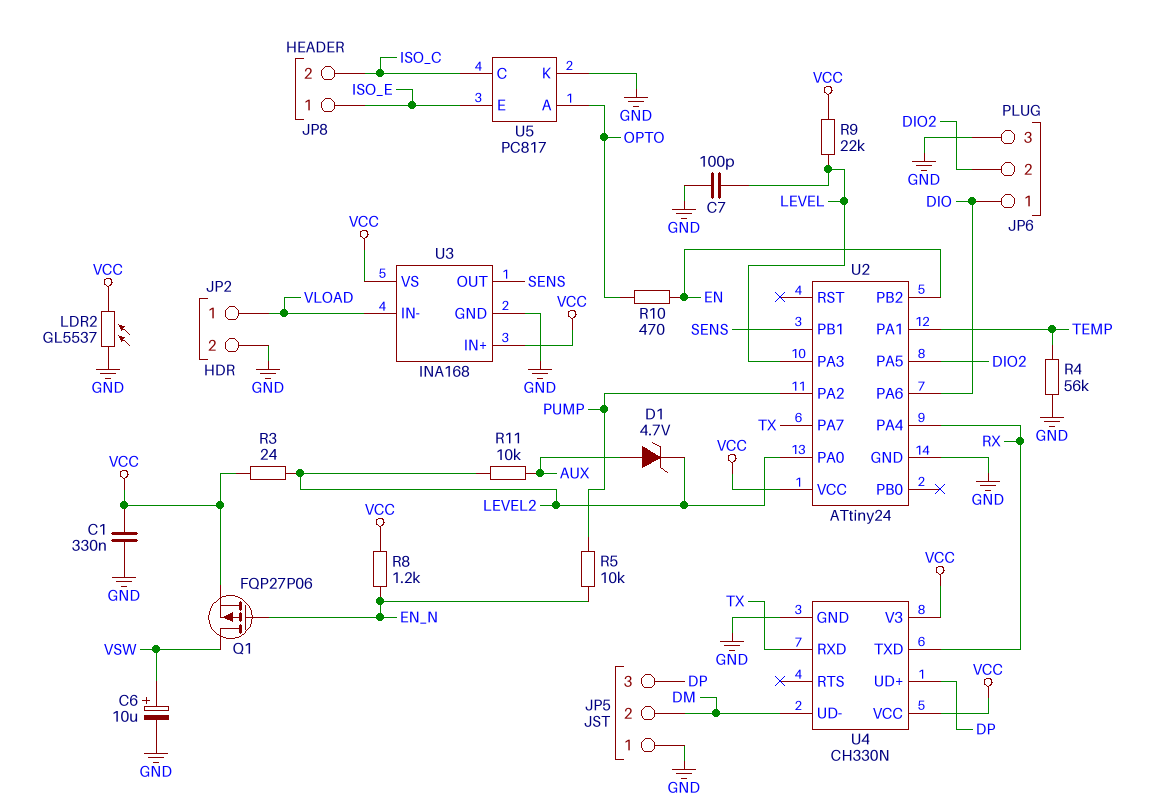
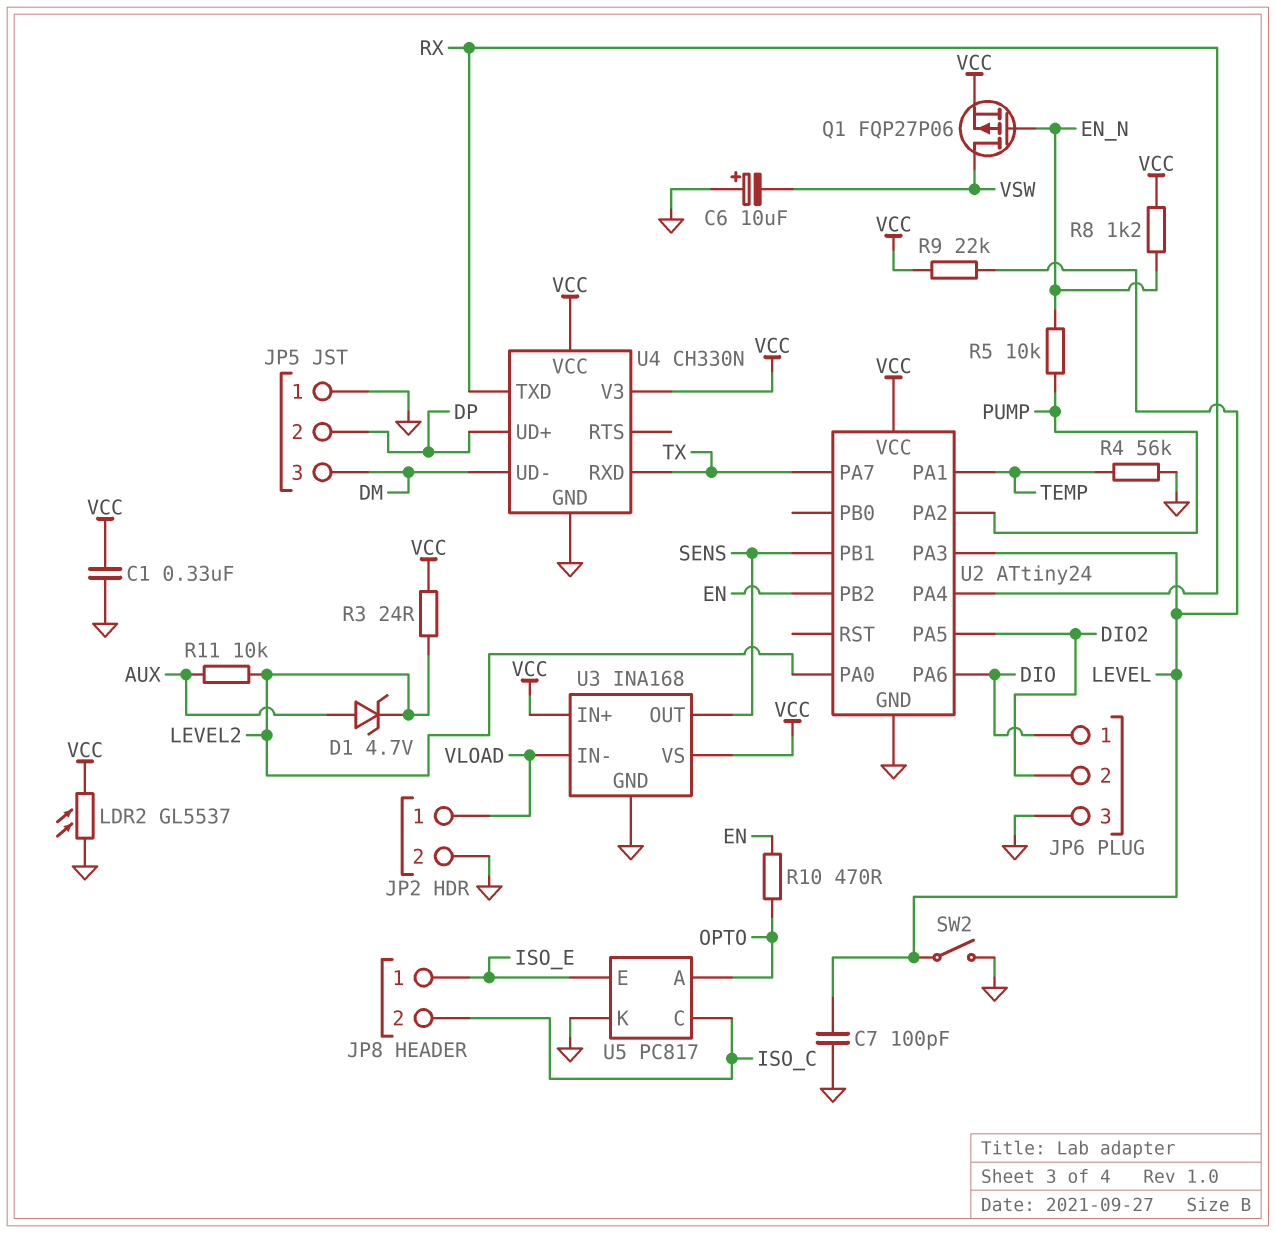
C6: 10uF (plus VSW, minus GND) -> 10uF (plus GND, minus VSW)
JP5 pin 2: DM -> DP
JP5 pin 3: DP -> DM
SW2: none -> switch (GND, LEVEL)

